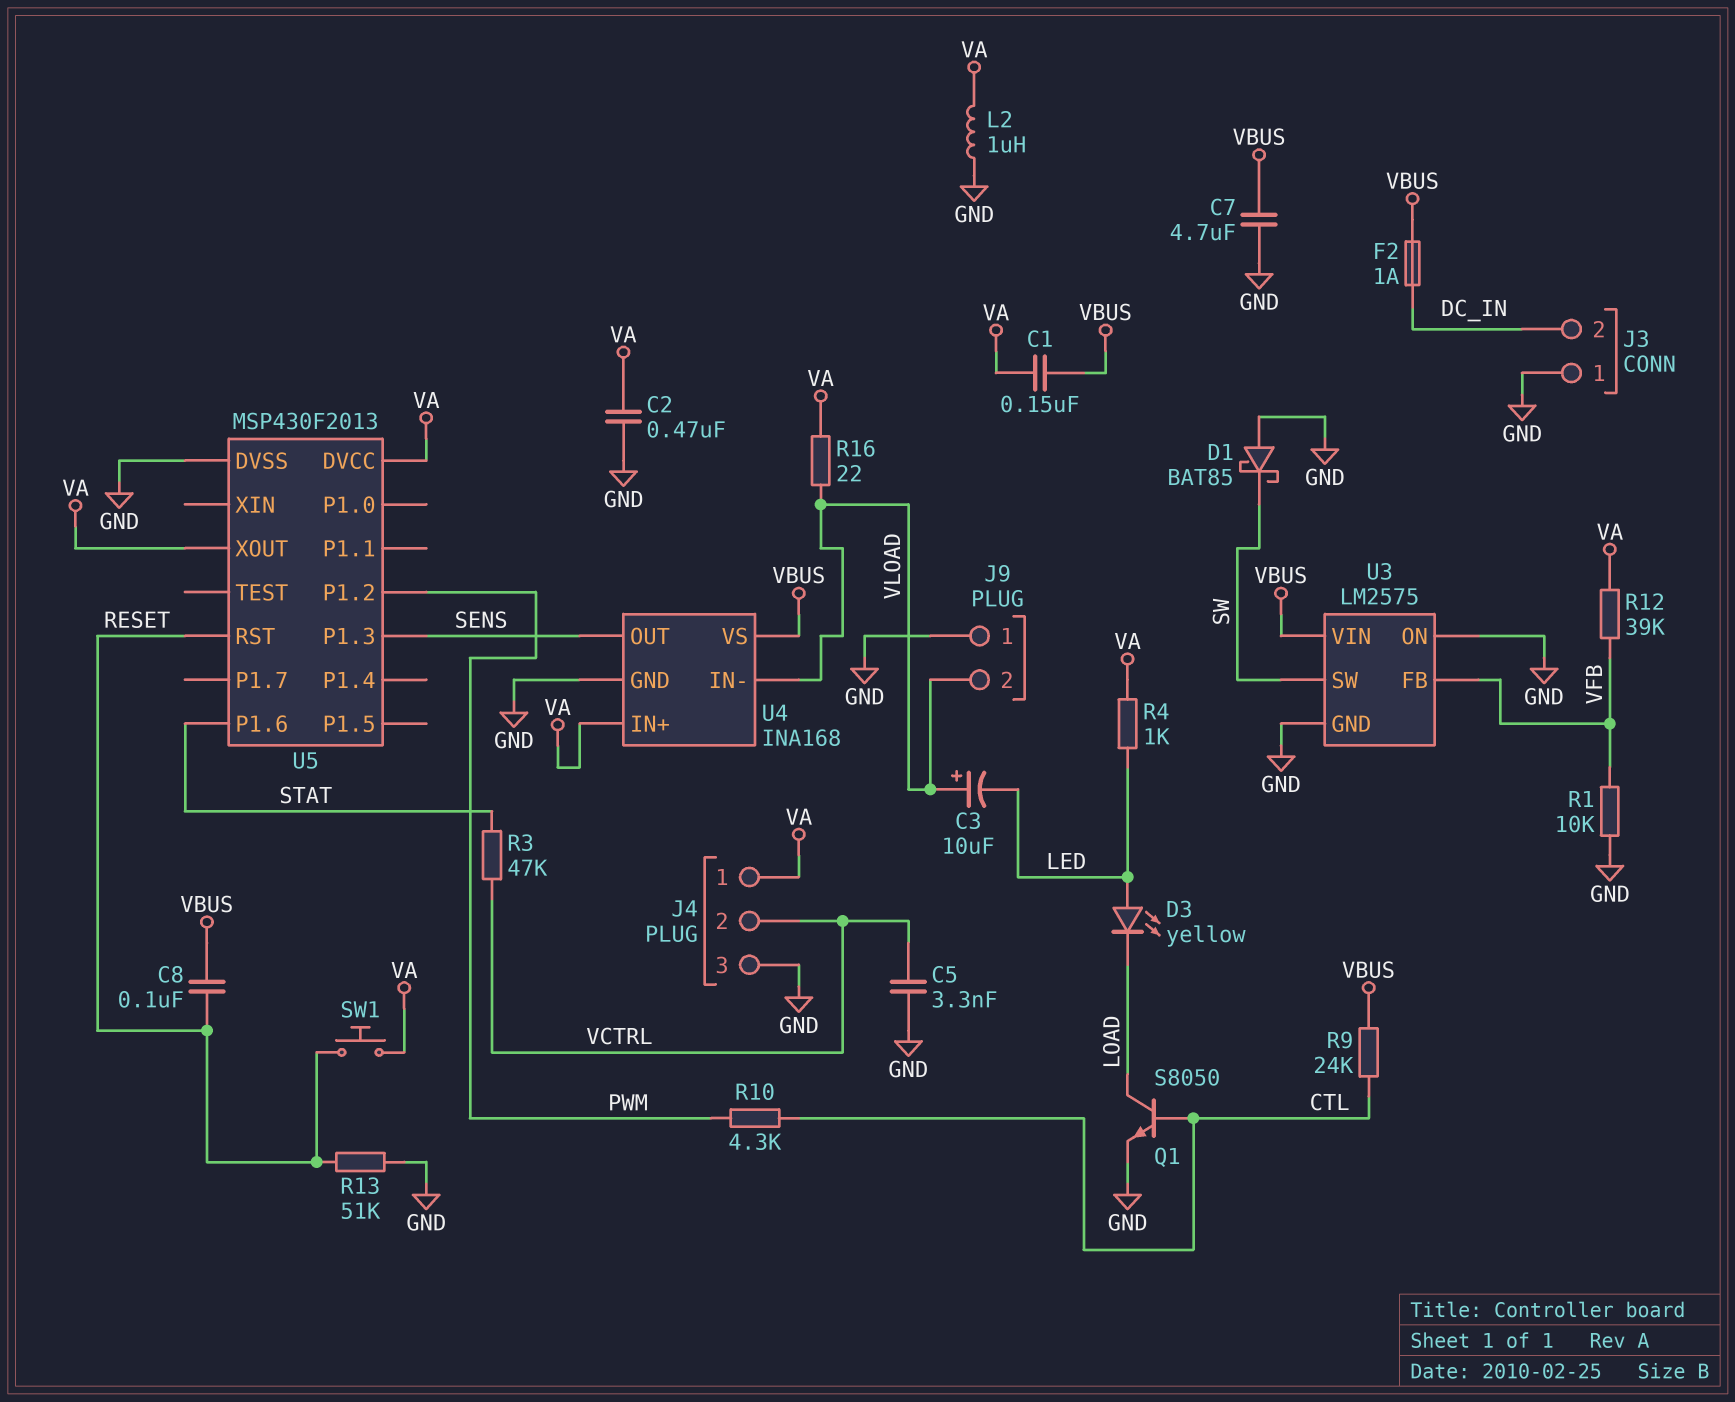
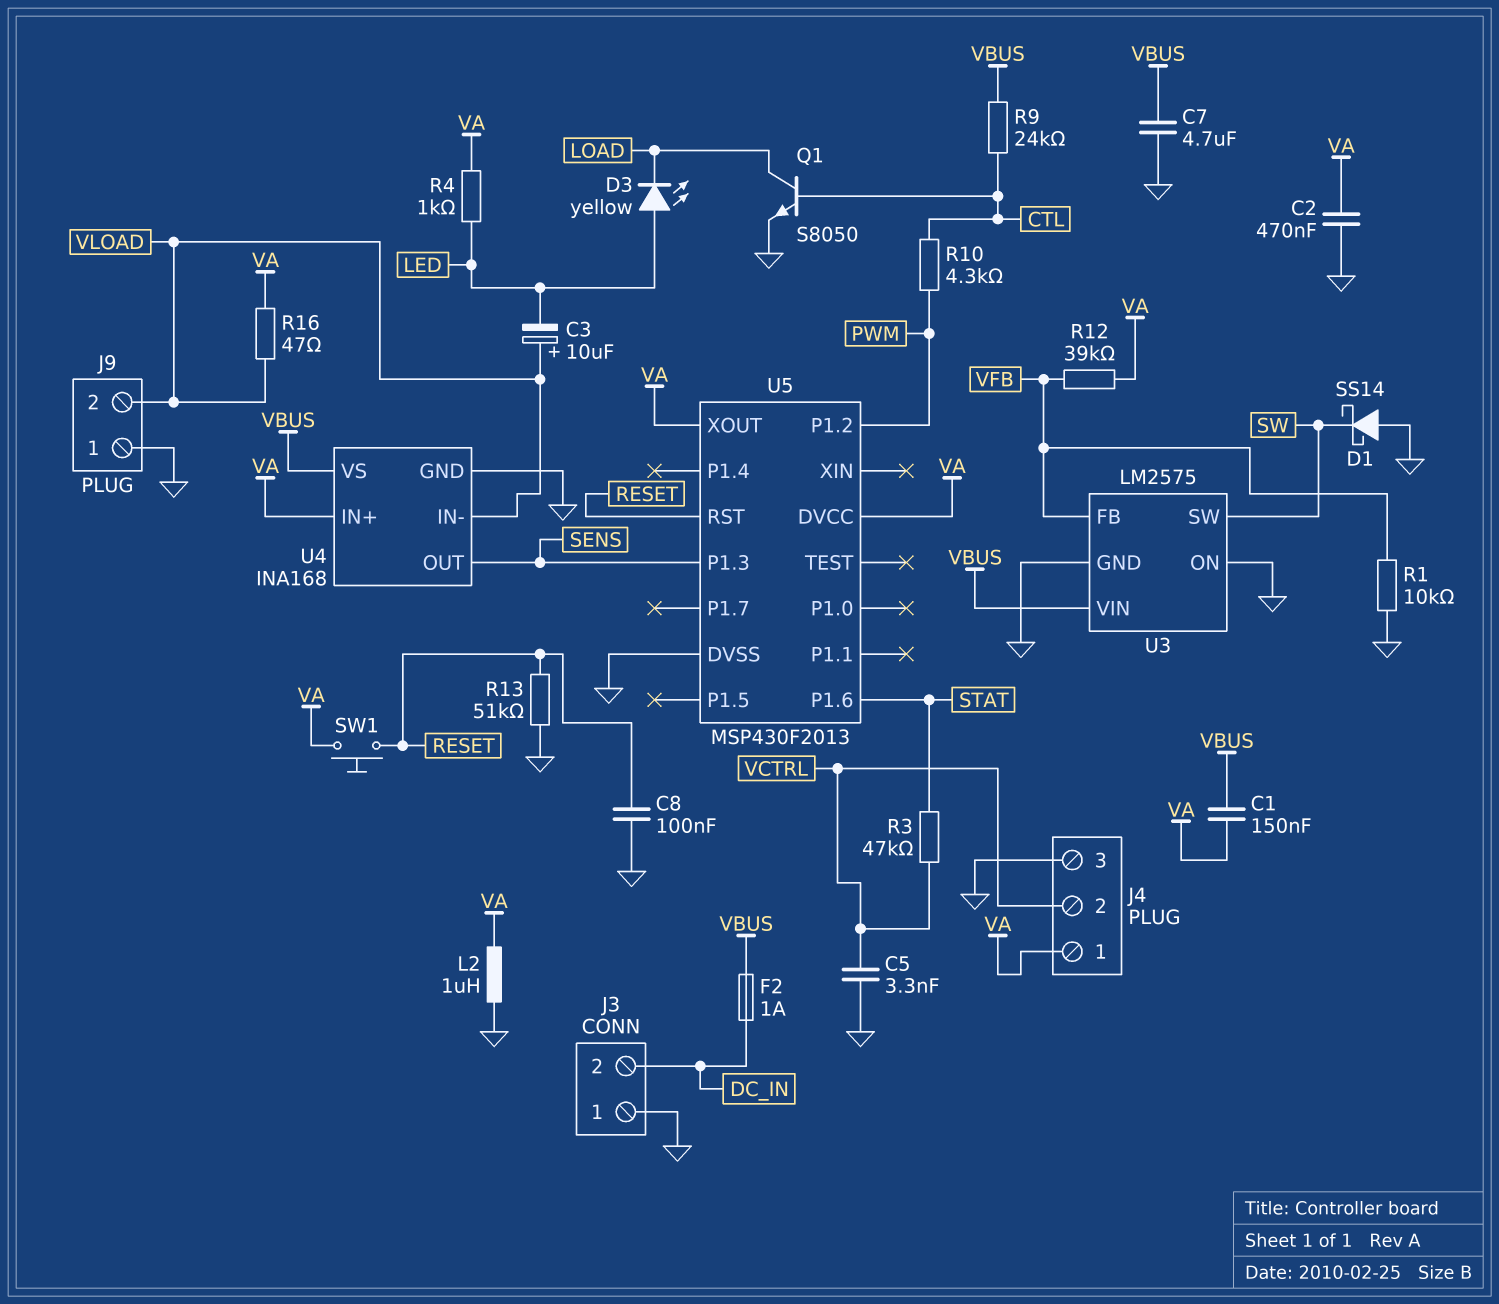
C8: 100nF (RESET, VBUS) -> 100nF (GND, RESET)
D1: schottky BAT85 (A GND, K SW) -> schottky SS14 (A GND, K SW)
R16: 22 (VA, VLOAD) -> 47 (VA, VLOAD)

